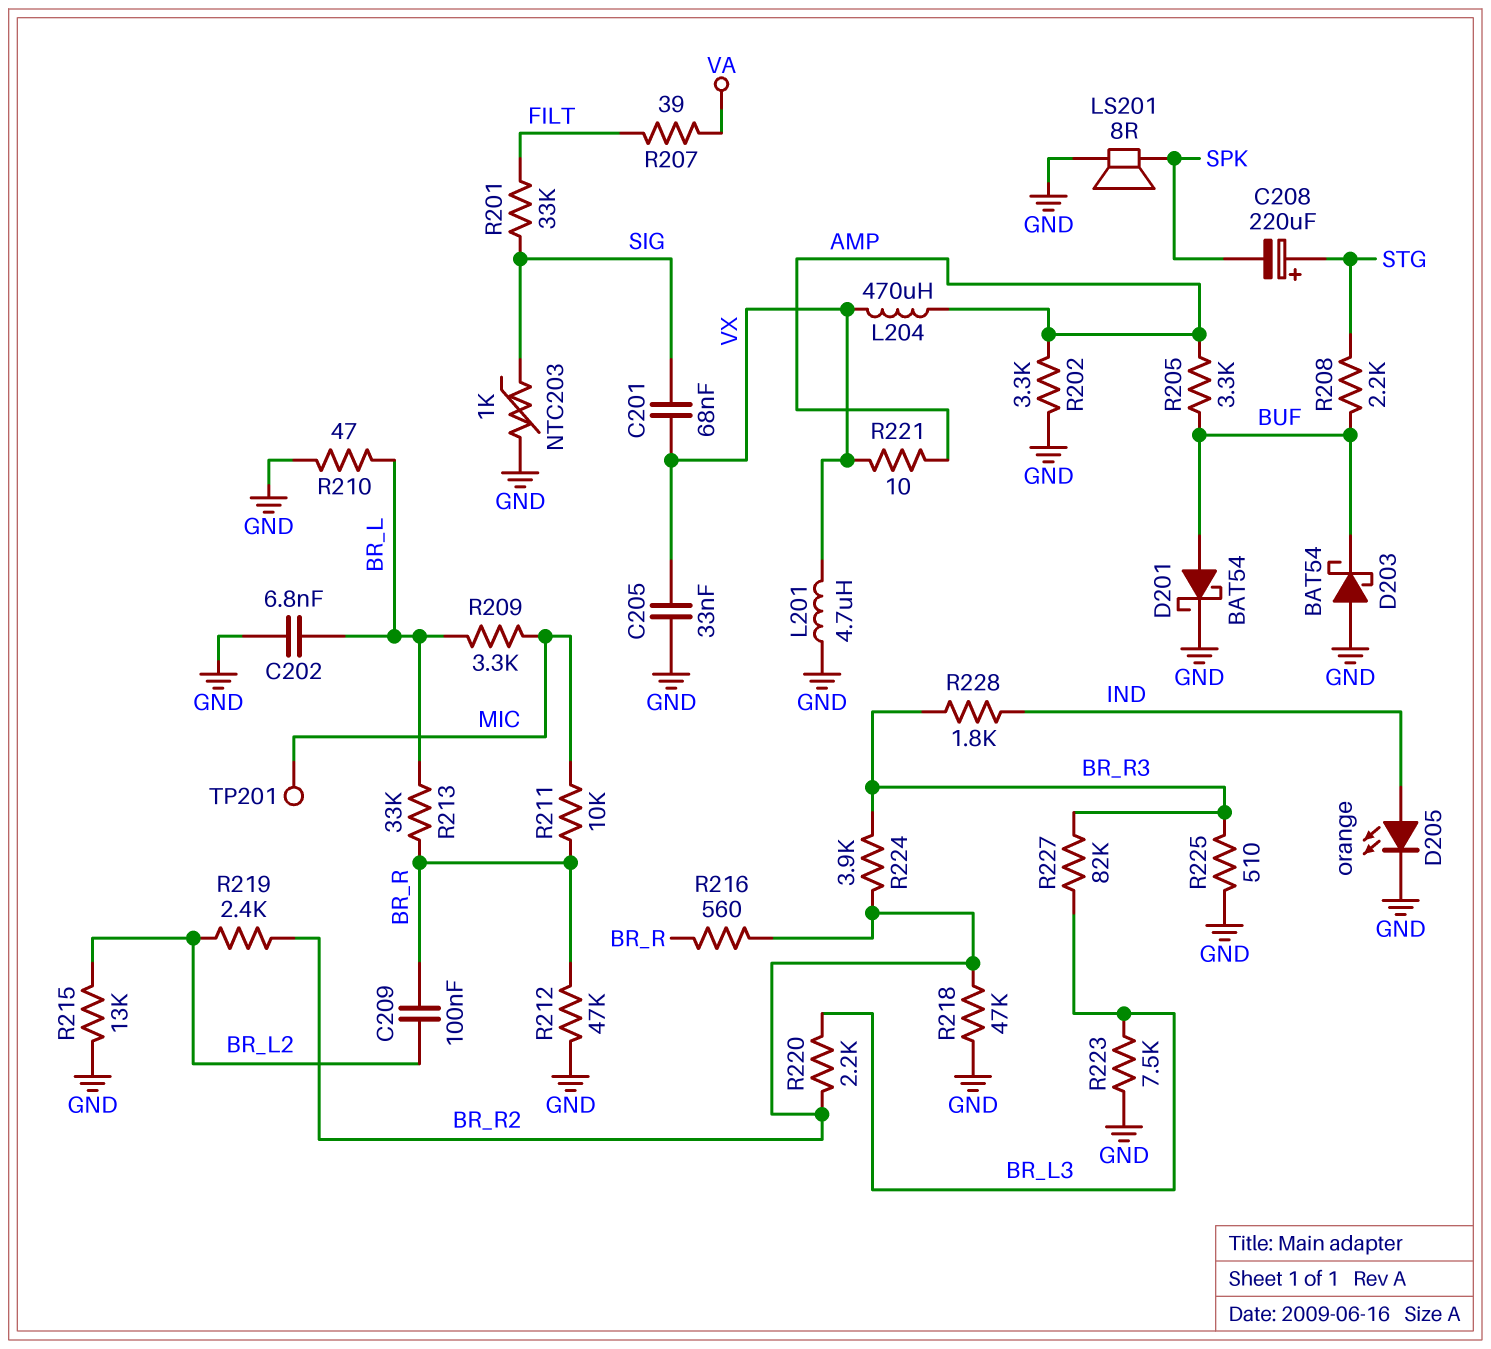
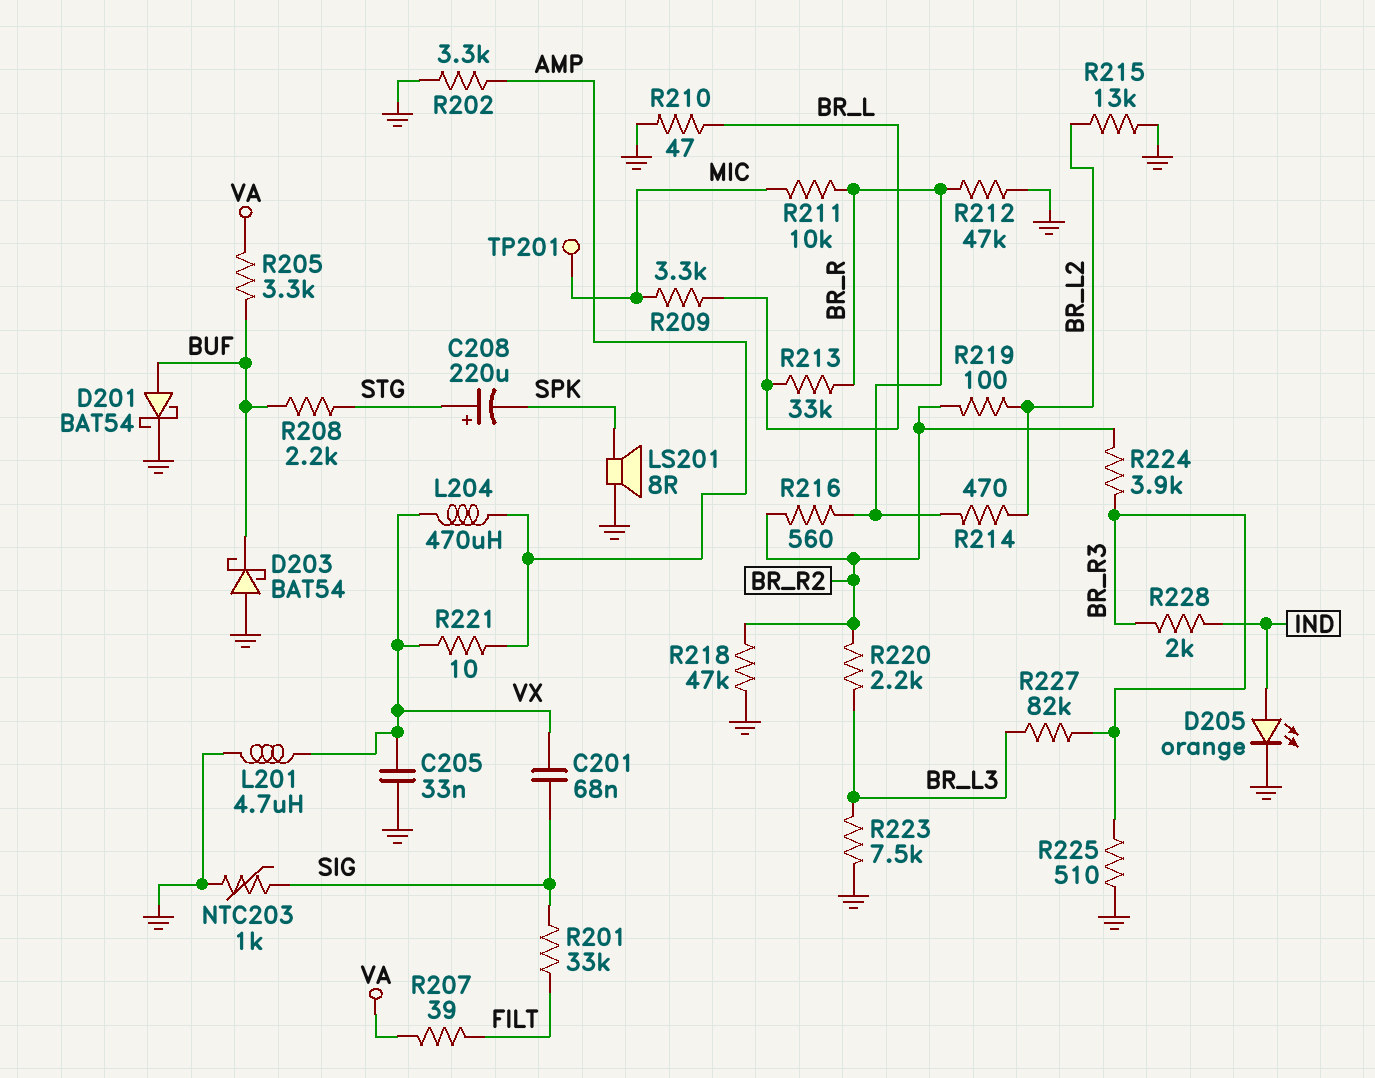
C202: 6.8nF (BR_L, GND) -> none
C209: 100nF (BR_L2, BR_R) -> none
R205: 3.3k (AMP, BUF) -> 3.3k (BUF, VA)
R214: none -> 470 (BR_L2, BR_R)
R219: 2.4k (BR_L2, BR_R2) -> 100 (BR_L2, BR_R2)
R228: 1.8k (BR_R3, IND) -> 2k (BR_R3, IND)

